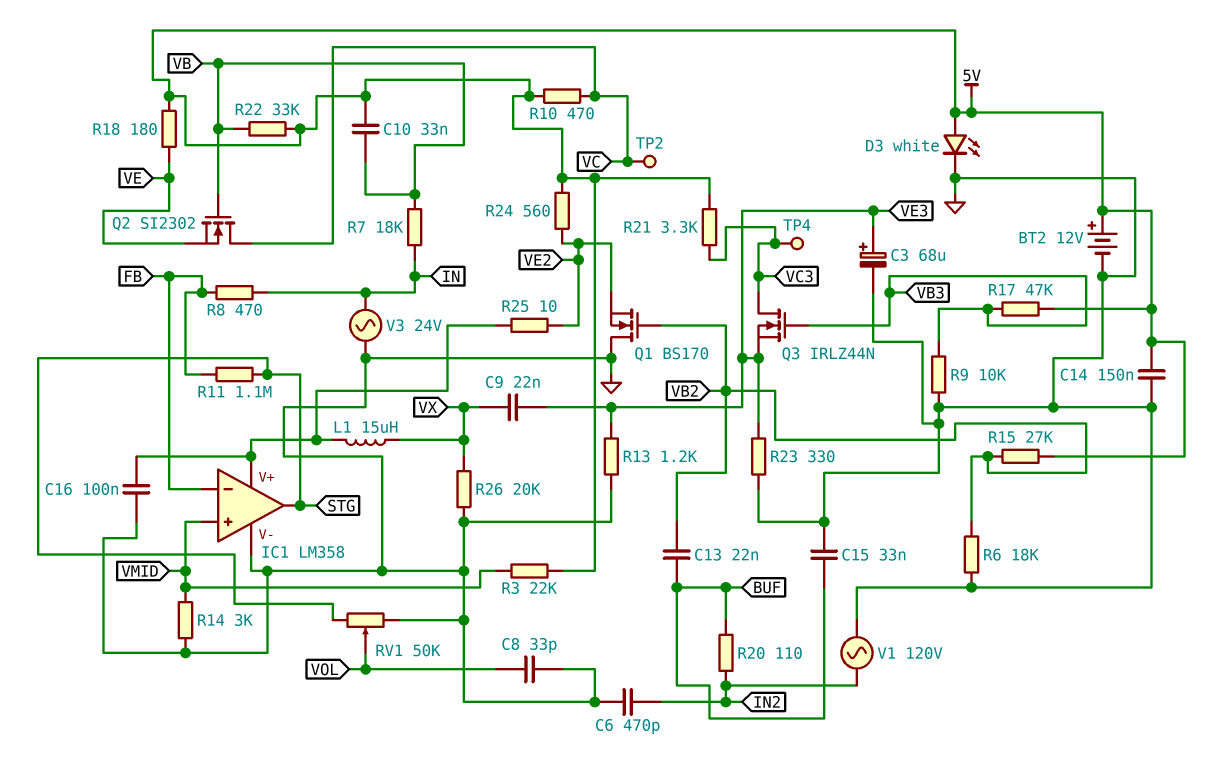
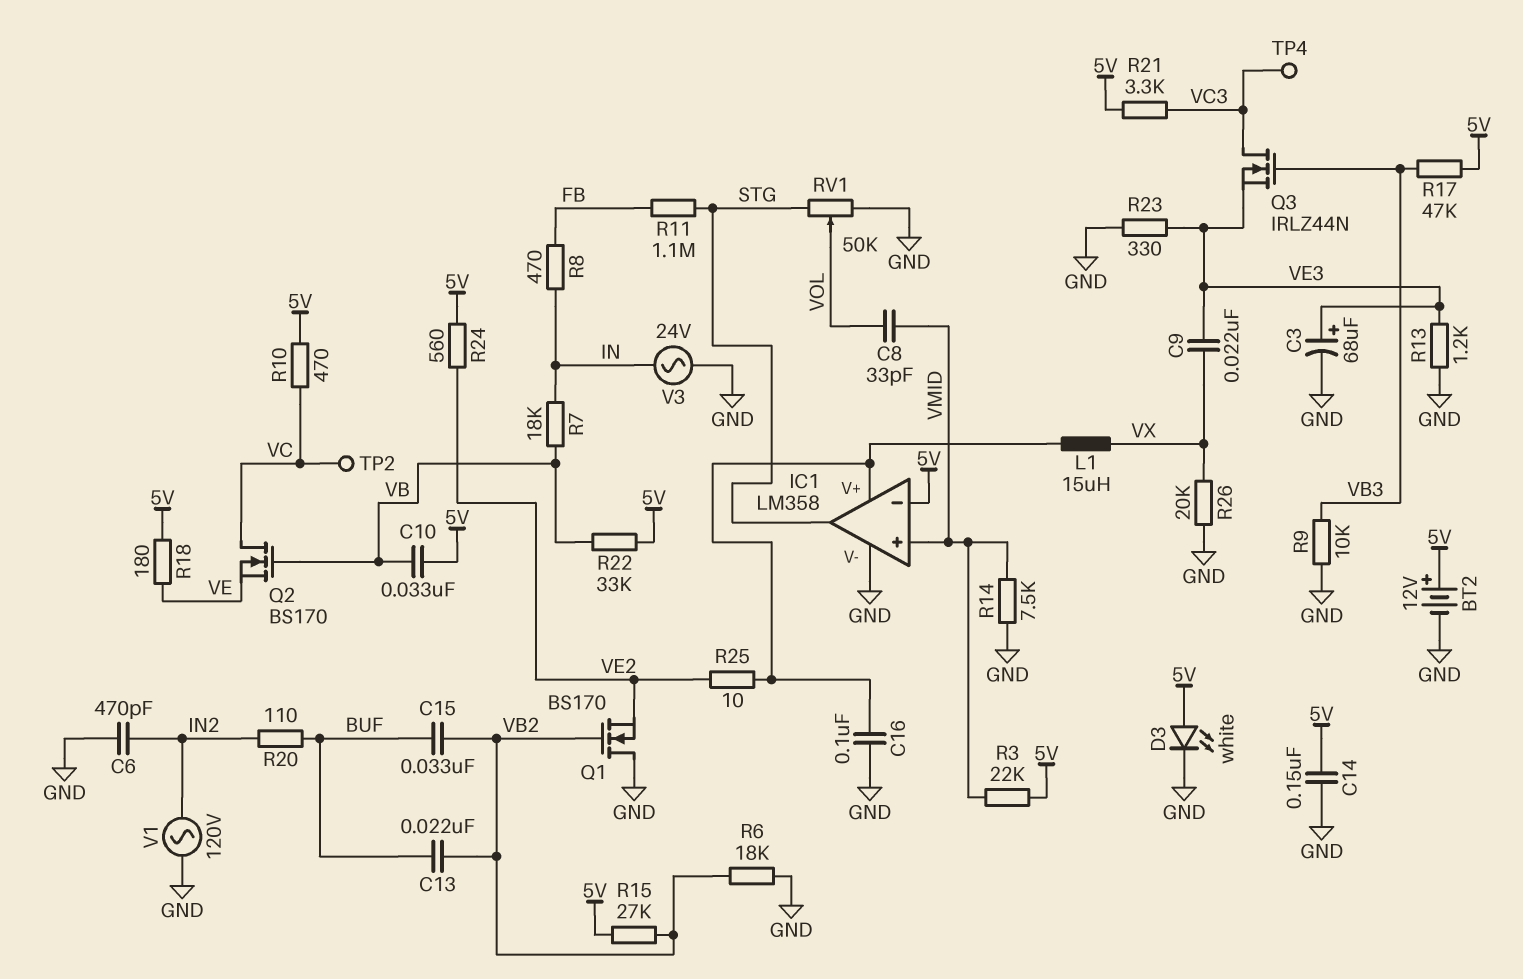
C8: 33pF (GND, VOL) -> 33pF (VMID, VOL)
C15: 33nF (BUF, GND) -> 33nF (BUF, VB2)
IC1 pin in-: FB -> 5V
Q2: NMOS SI2302 (G VB, D VC, S VE) -> NMOS BS170 (G VB, D VC, S VE)
R14: 3k (GND, VMID) -> 7.5k (GND, VMID)

